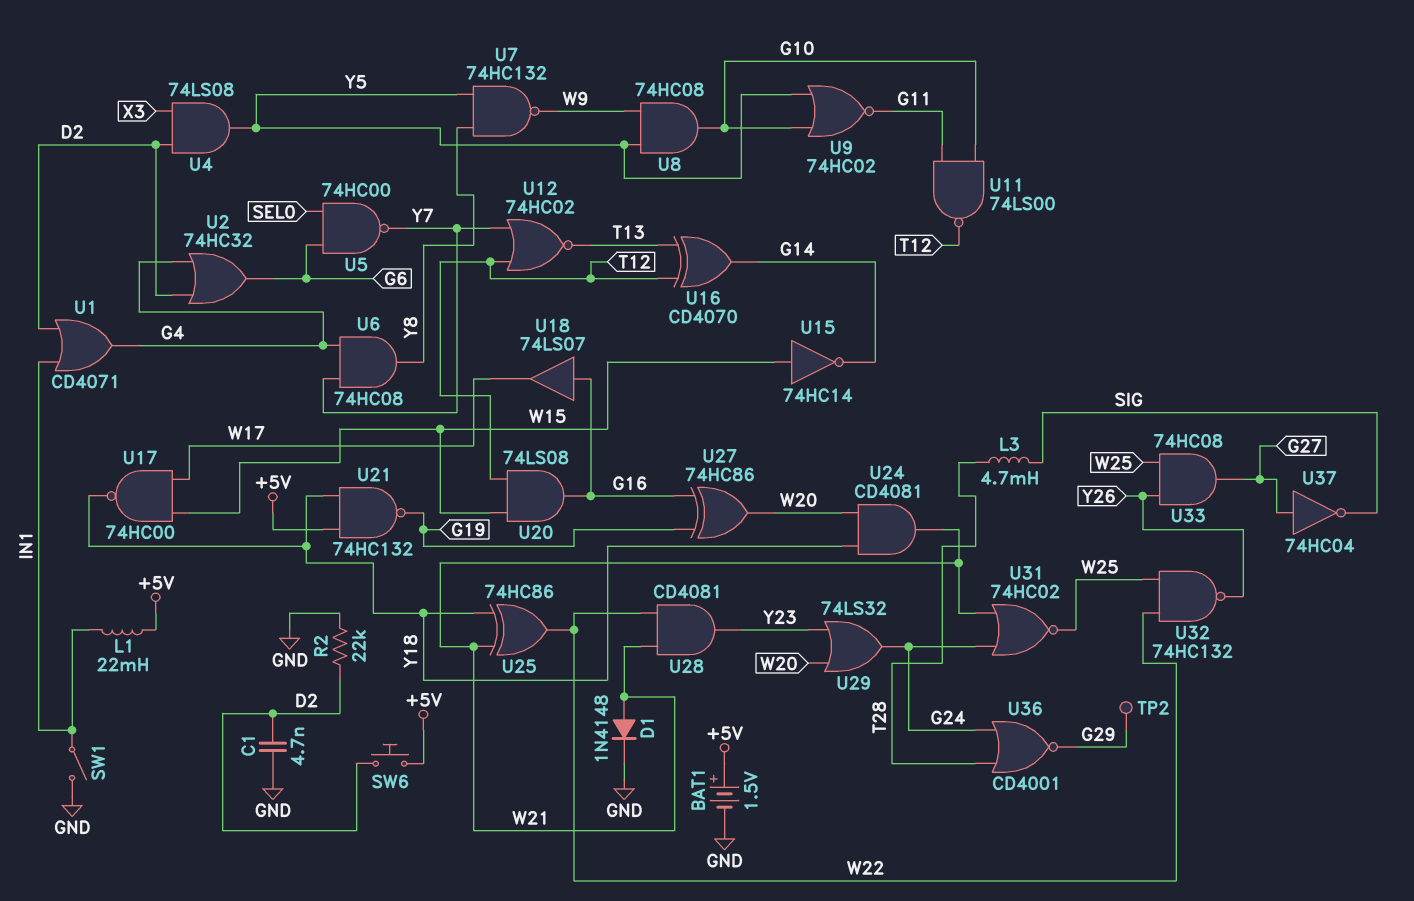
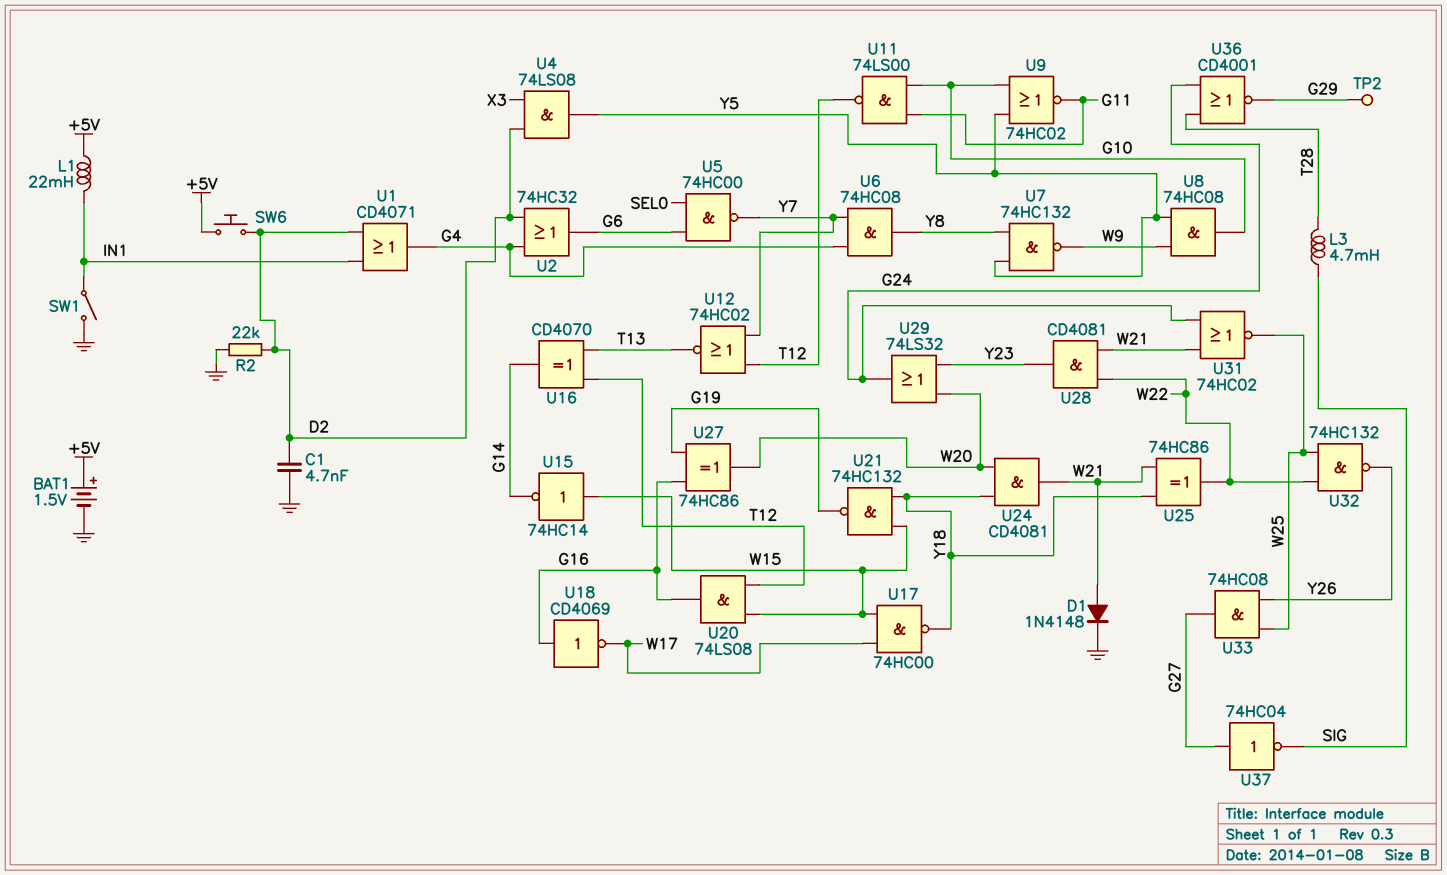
U18: buffer 74LS07 (in G16, out W17) -> NOT CD4069 (in G16, out W17)
U21: NAND 74HC132 (in +5V, in Y18, out G19) -> NAND 74HC132 (in W15, in Y18, out G19)

